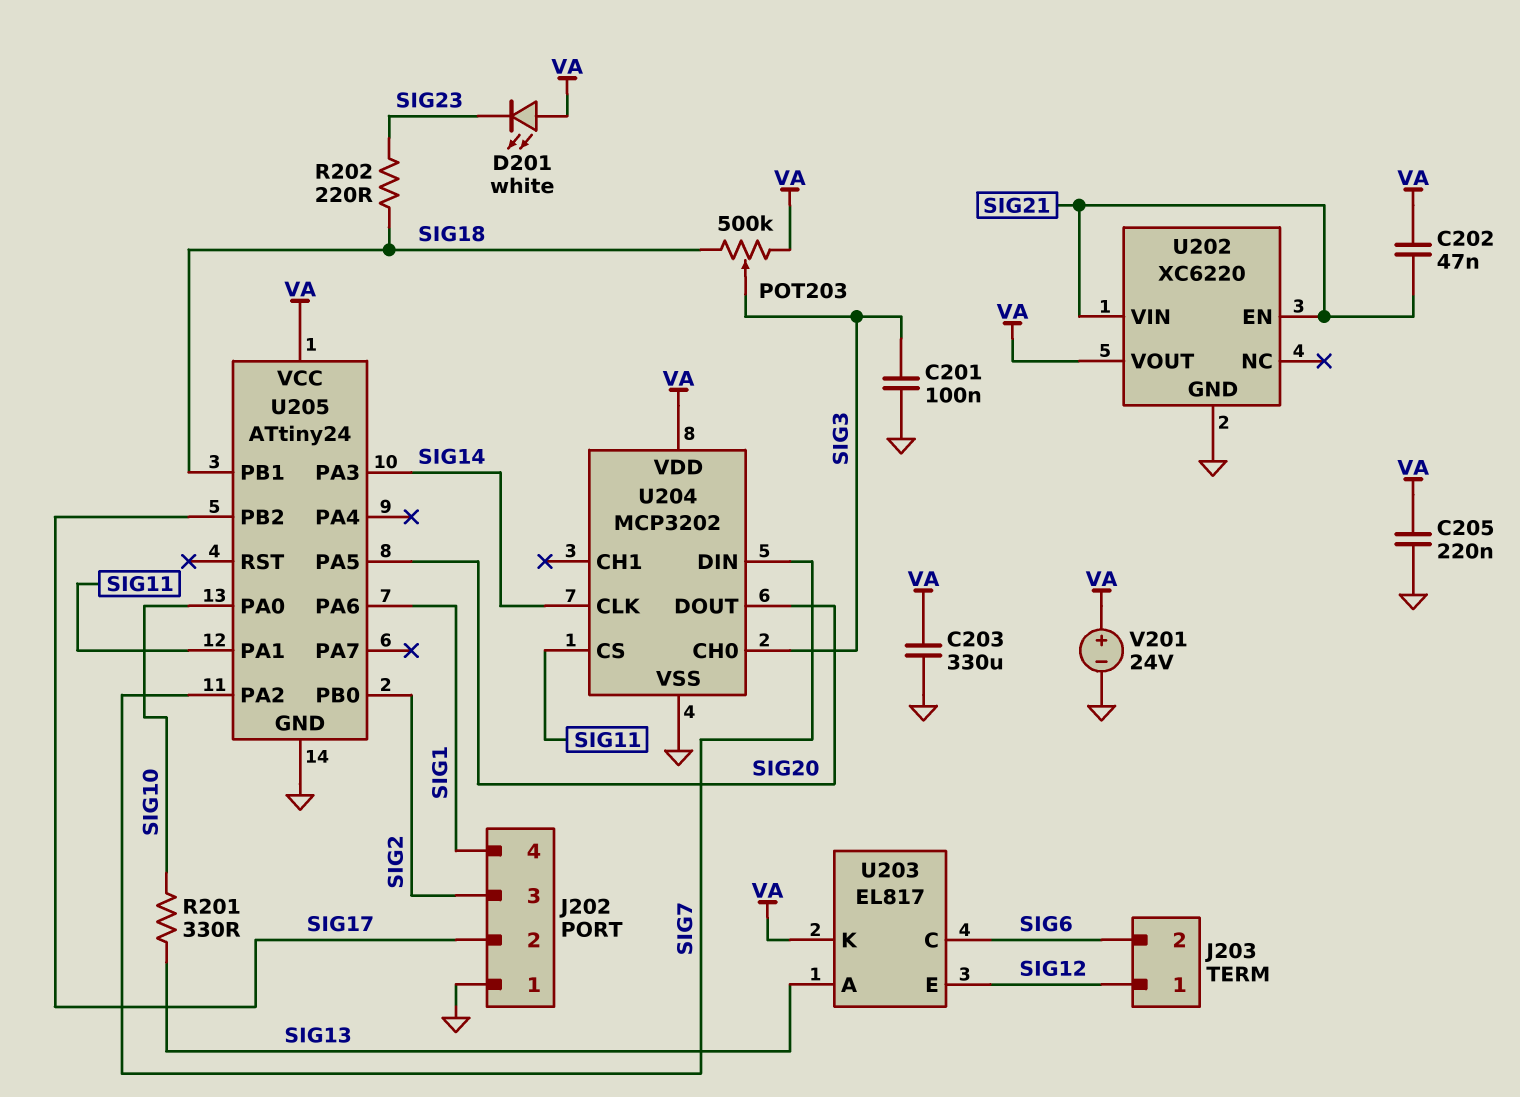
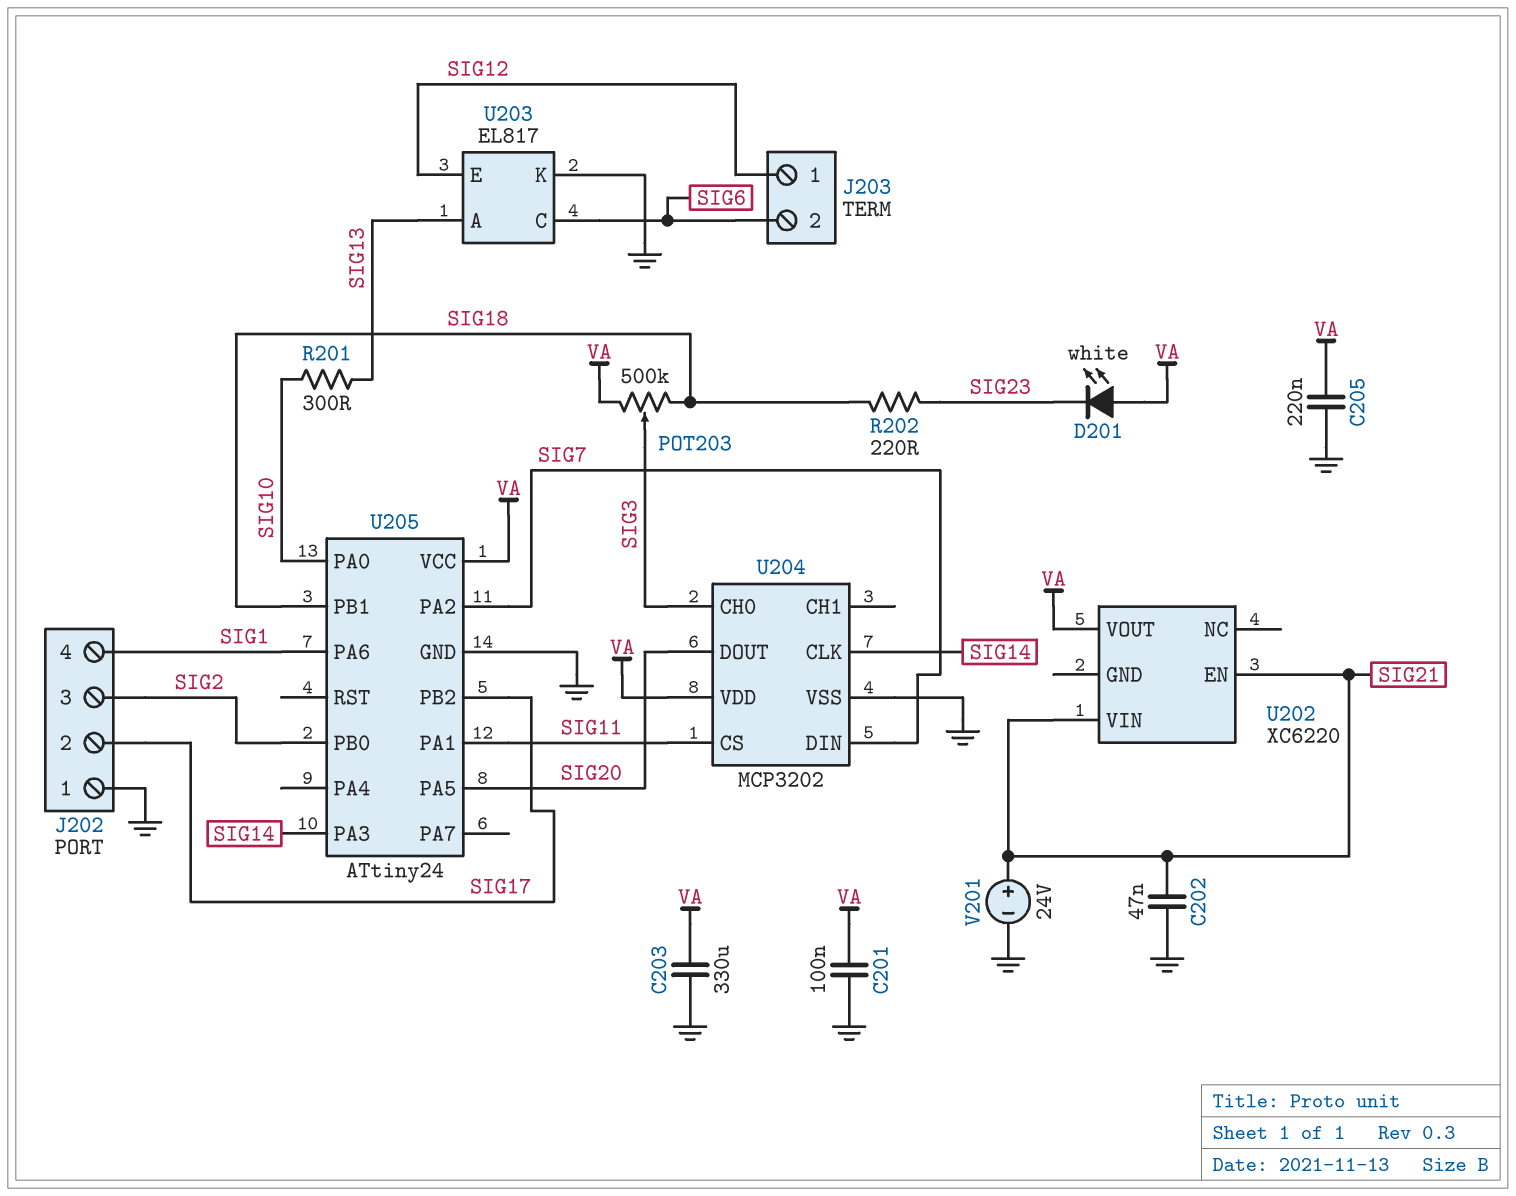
C201: 100nF (GND, SIG3) -> 100nF (GND, VA)
C202: 47nF (SIG21, VA) -> 47nF (GND, SIG21)
R201: 330 (SIG10, SIG13) -> 300 (SIG10, SIG13)
U202 pin GND: GND -> none
U203 pin K: VA -> GND
V201: 24V (plus VA, minus GND) -> 24V (plus SIG21, minus GND)

